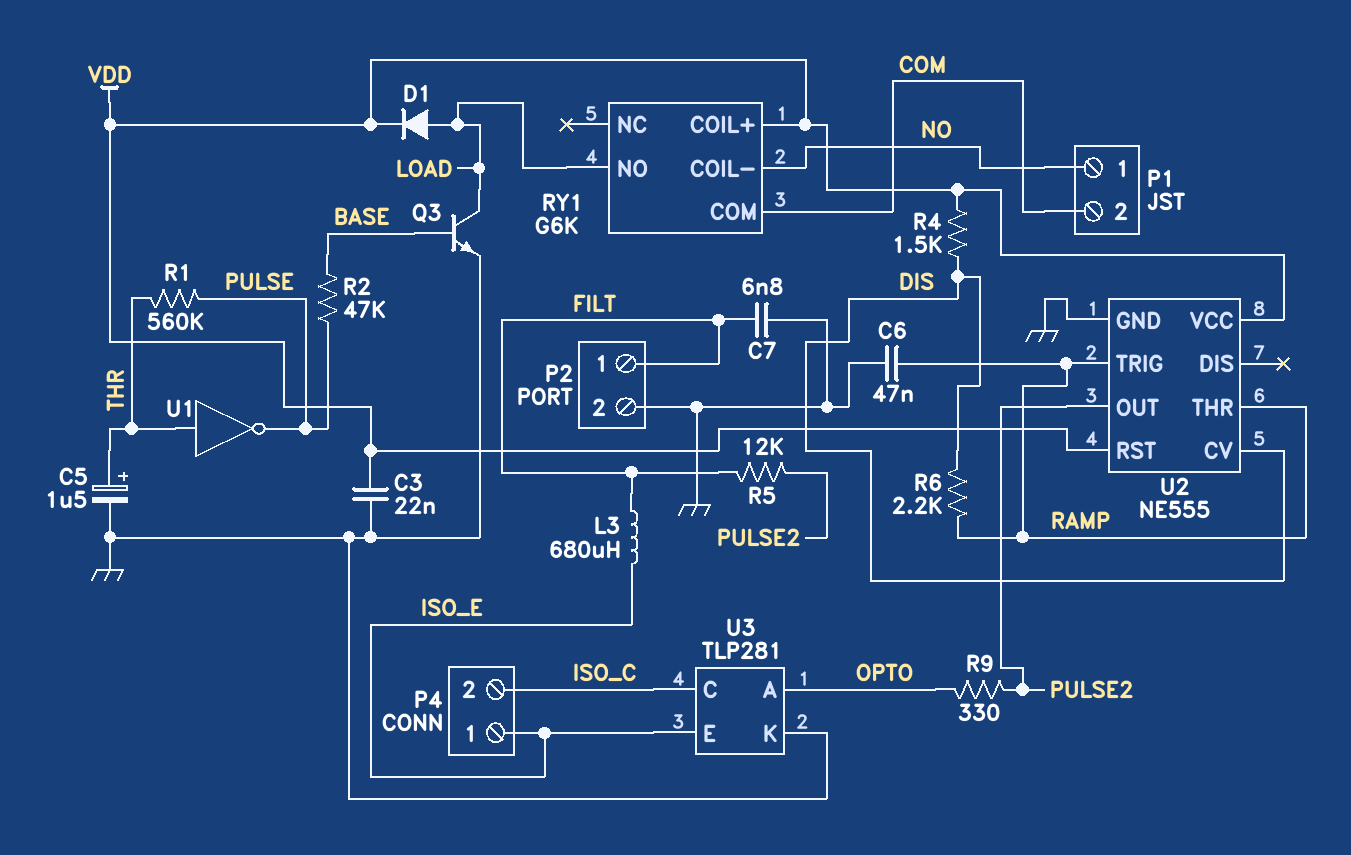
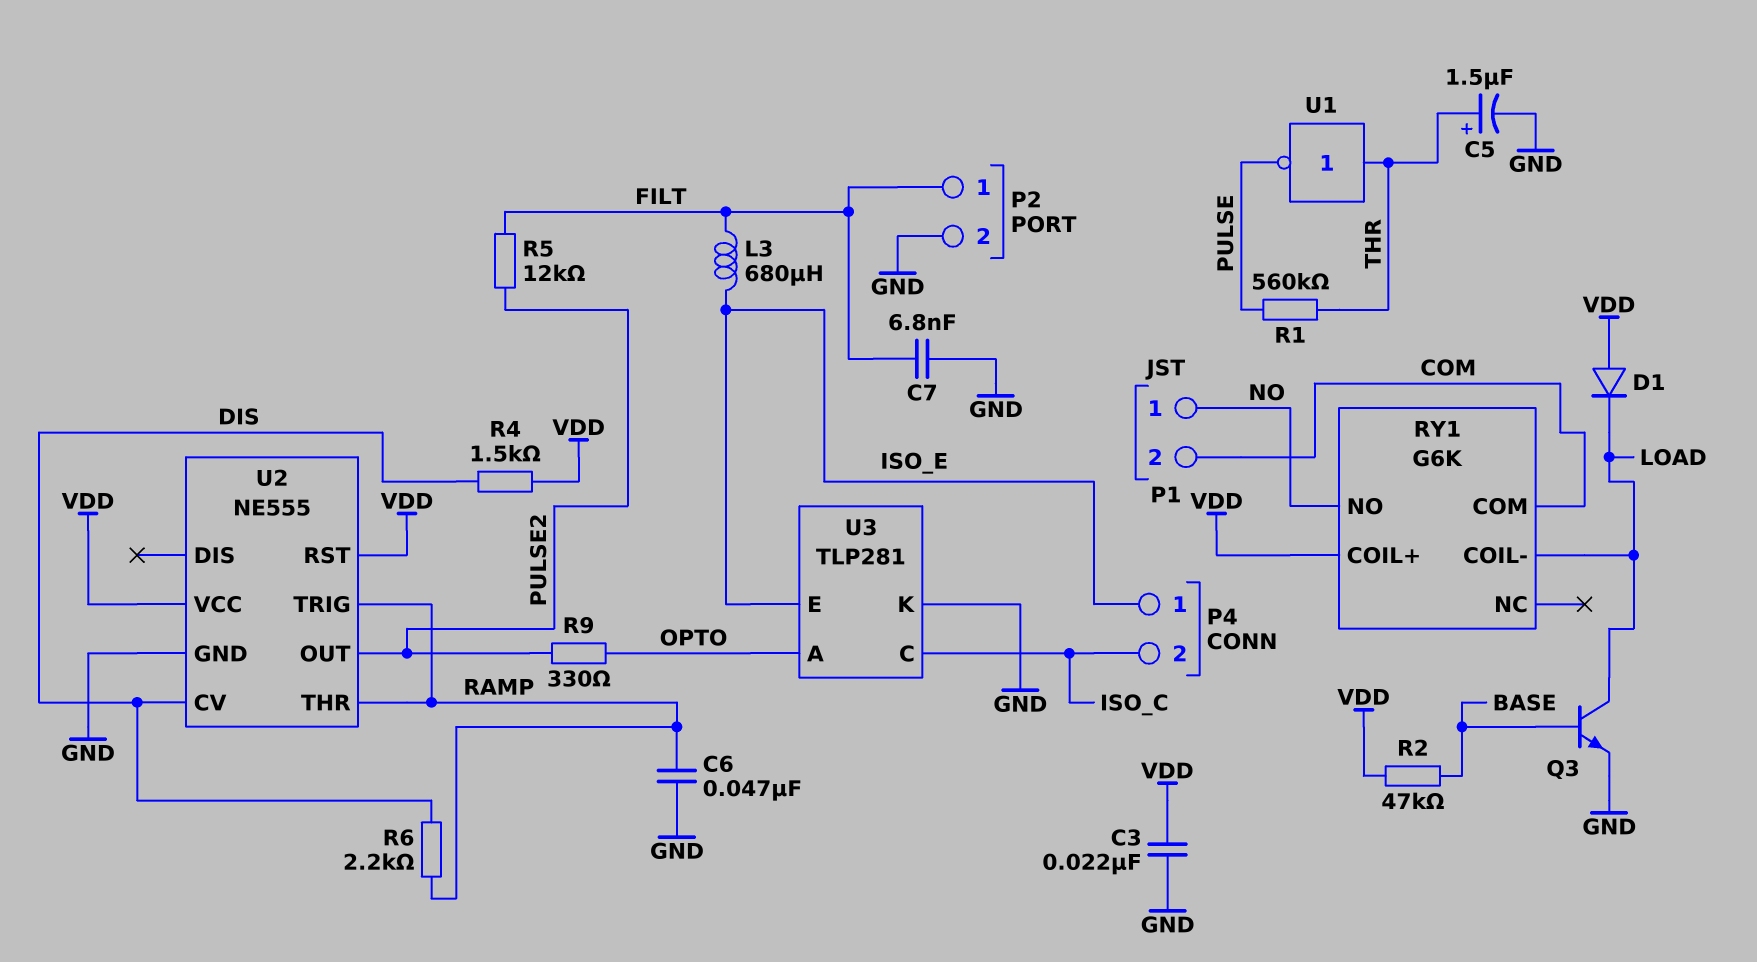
D1: diode (A LOAD, K VDD) -> diode (A VDD, K LOAD)
R2: 47k (BASE, PULSE) -> 47k (BASE, VDD)
RY1 pin COIL-: NO -> LOAD
RY1 pin NO: LOAD -> NO

